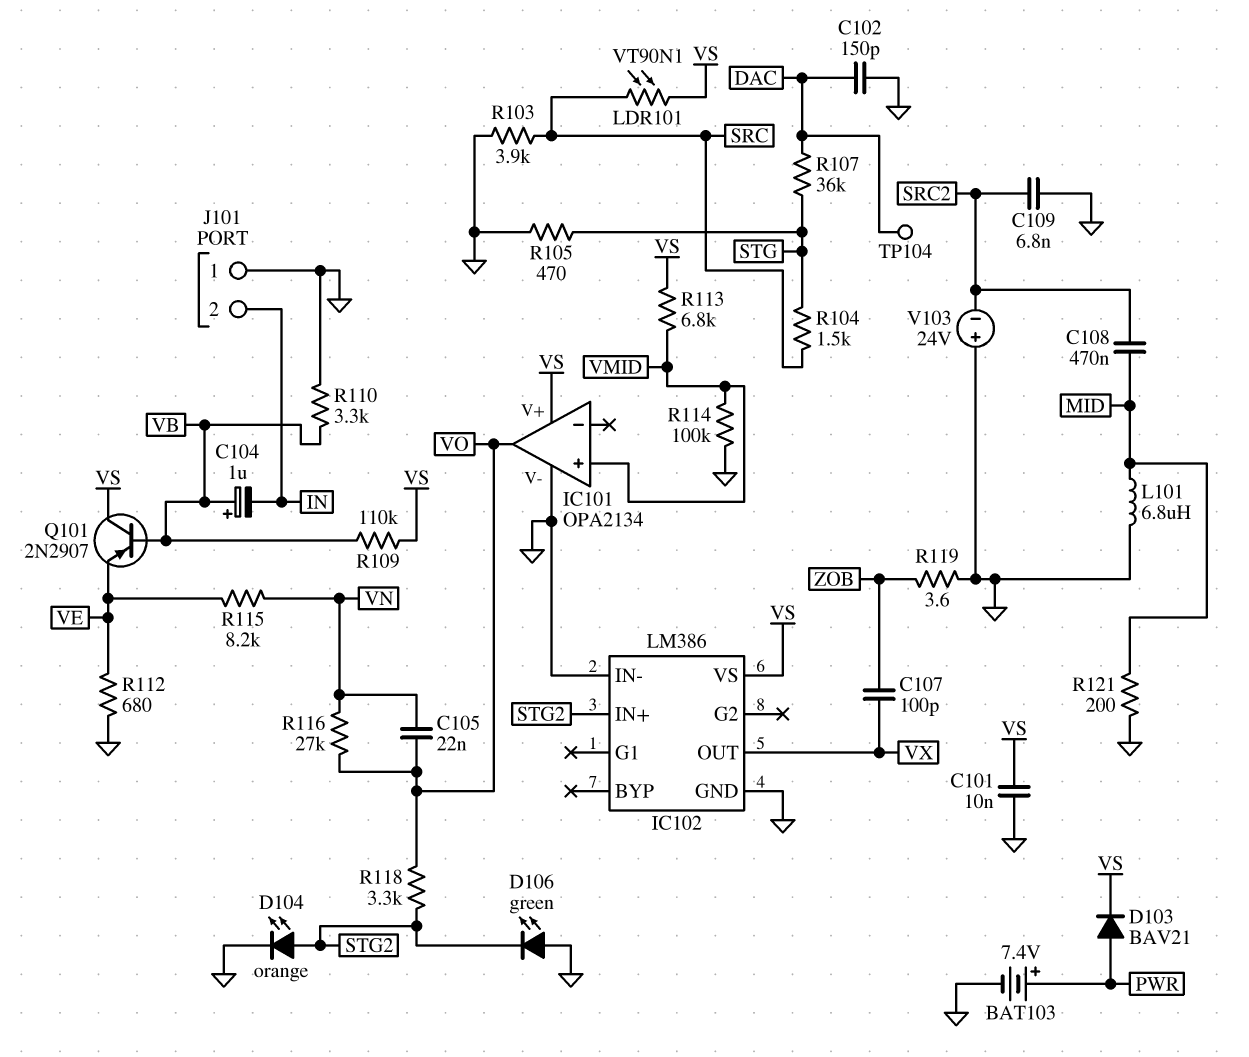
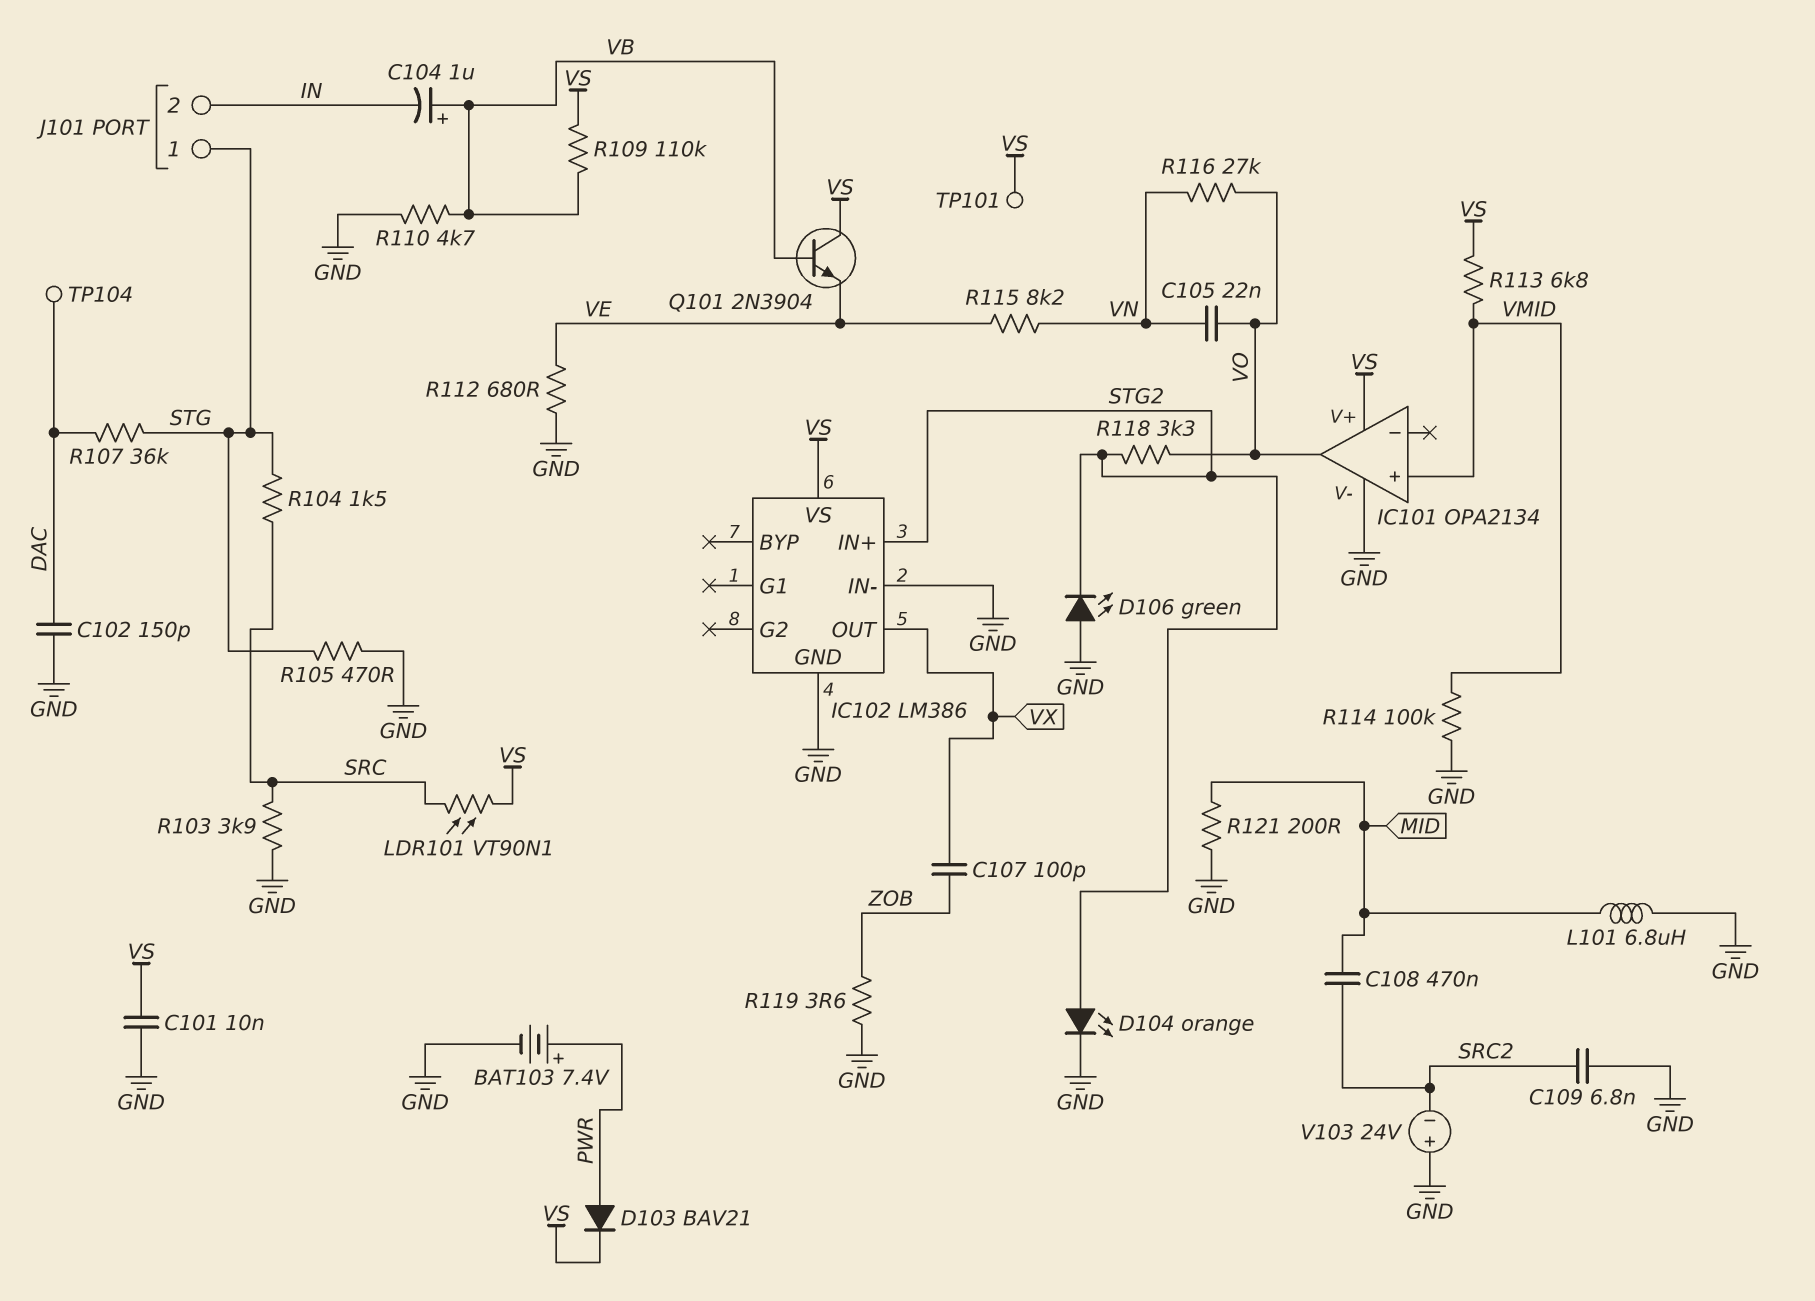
J101 pin 1: GND -> STG
Q101: PNP 2N2907 (B VB, C VS, E VE) -> NPN 2N3904 (B VB, C VS, E VE)
R110: 3.3k (GND, VB) -> 4.7k (GND, VB)
TP101: none -> test point (VS)

